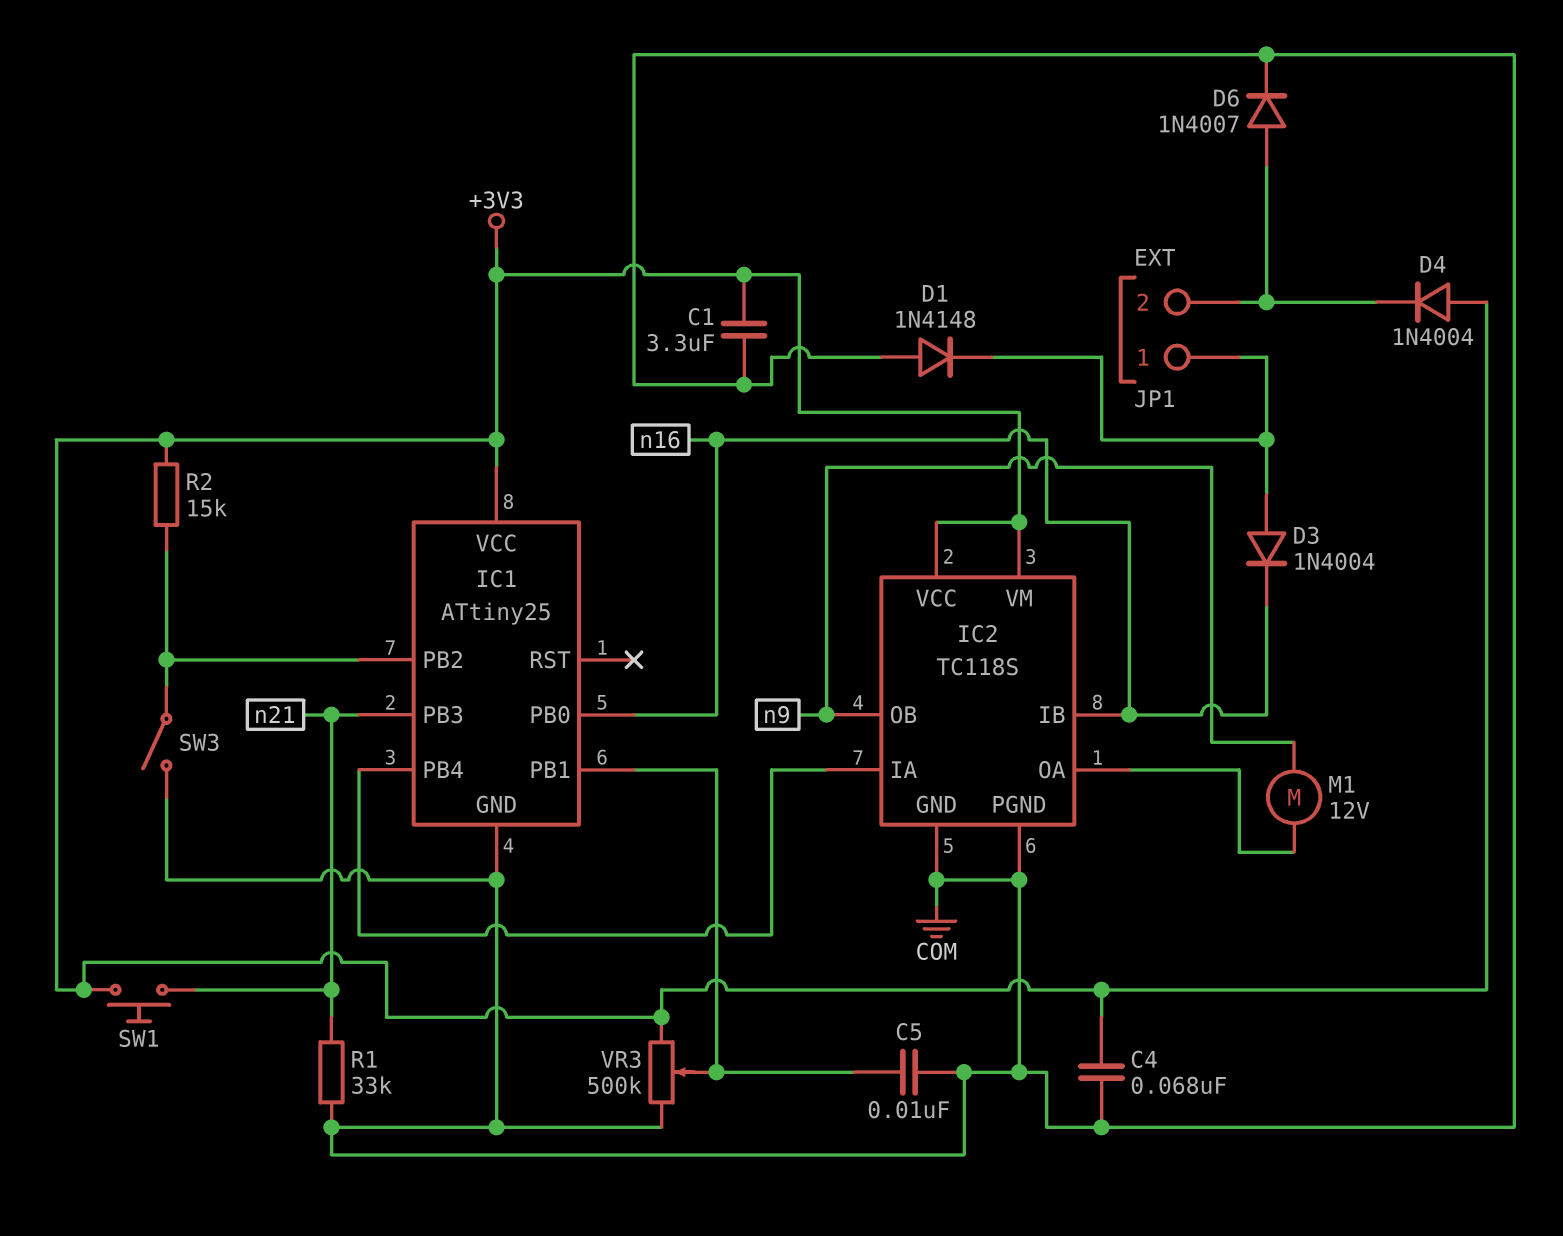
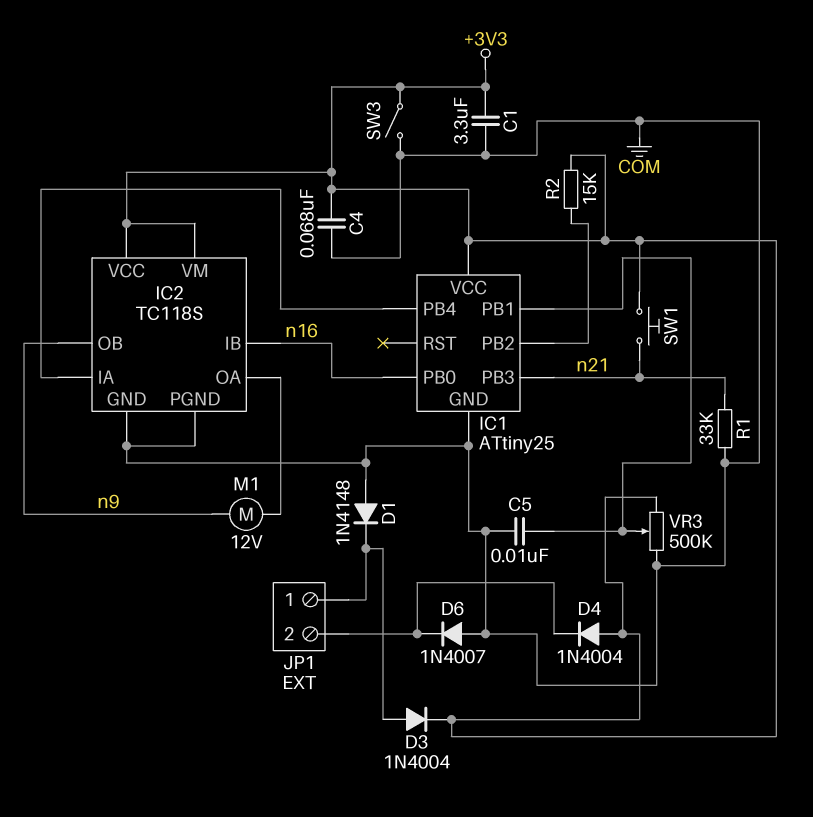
D3: diode 1N4004 (A JP1/1, K n16) -> diode 1N4004 (A JP1/1, K +3V3)
D6: diode 1N4007 (A JP1/2, K COM) -> diode 1N4007 (A COM, K JP1/2)
SW3: switch (COM, IC1/PB2) -> switch (+3V3, COM)

